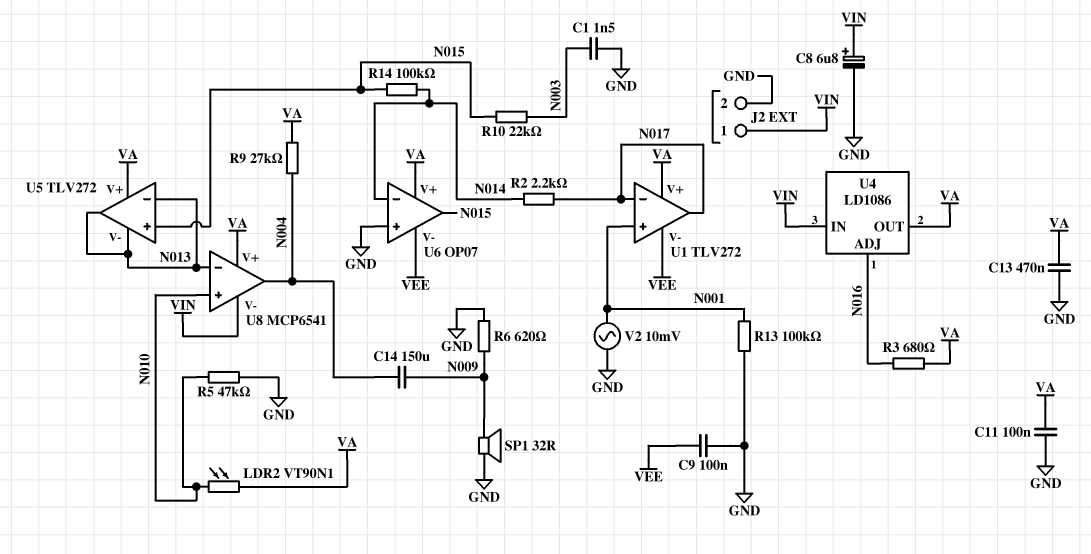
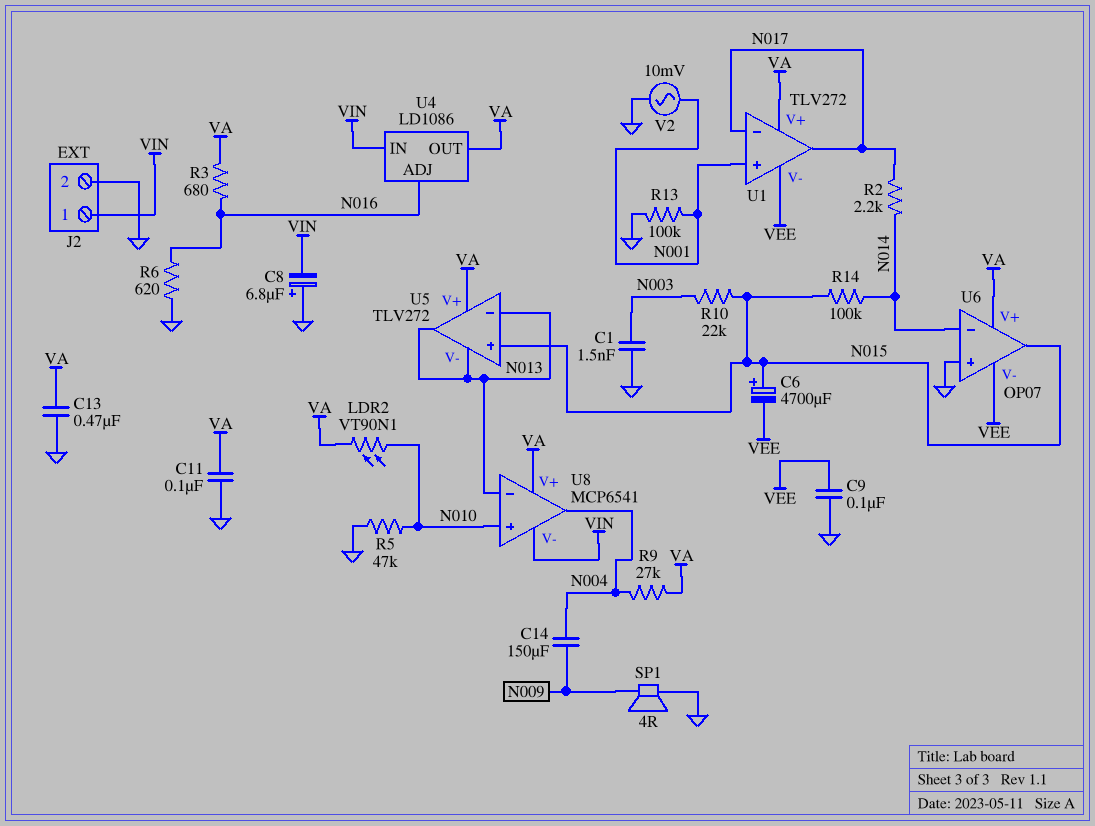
C6: none -> 4700uF (plus N015, minus VEE)
C8: 6.8uF (plus VIN, minus GND) -> 6.8uF (plus GND, minus VIN)
R6: 620 (GND, N009) -> 620 (GND, N016)
SP1: speaker 32R (GND, N009) -> speaker 4R (GND, N009)

